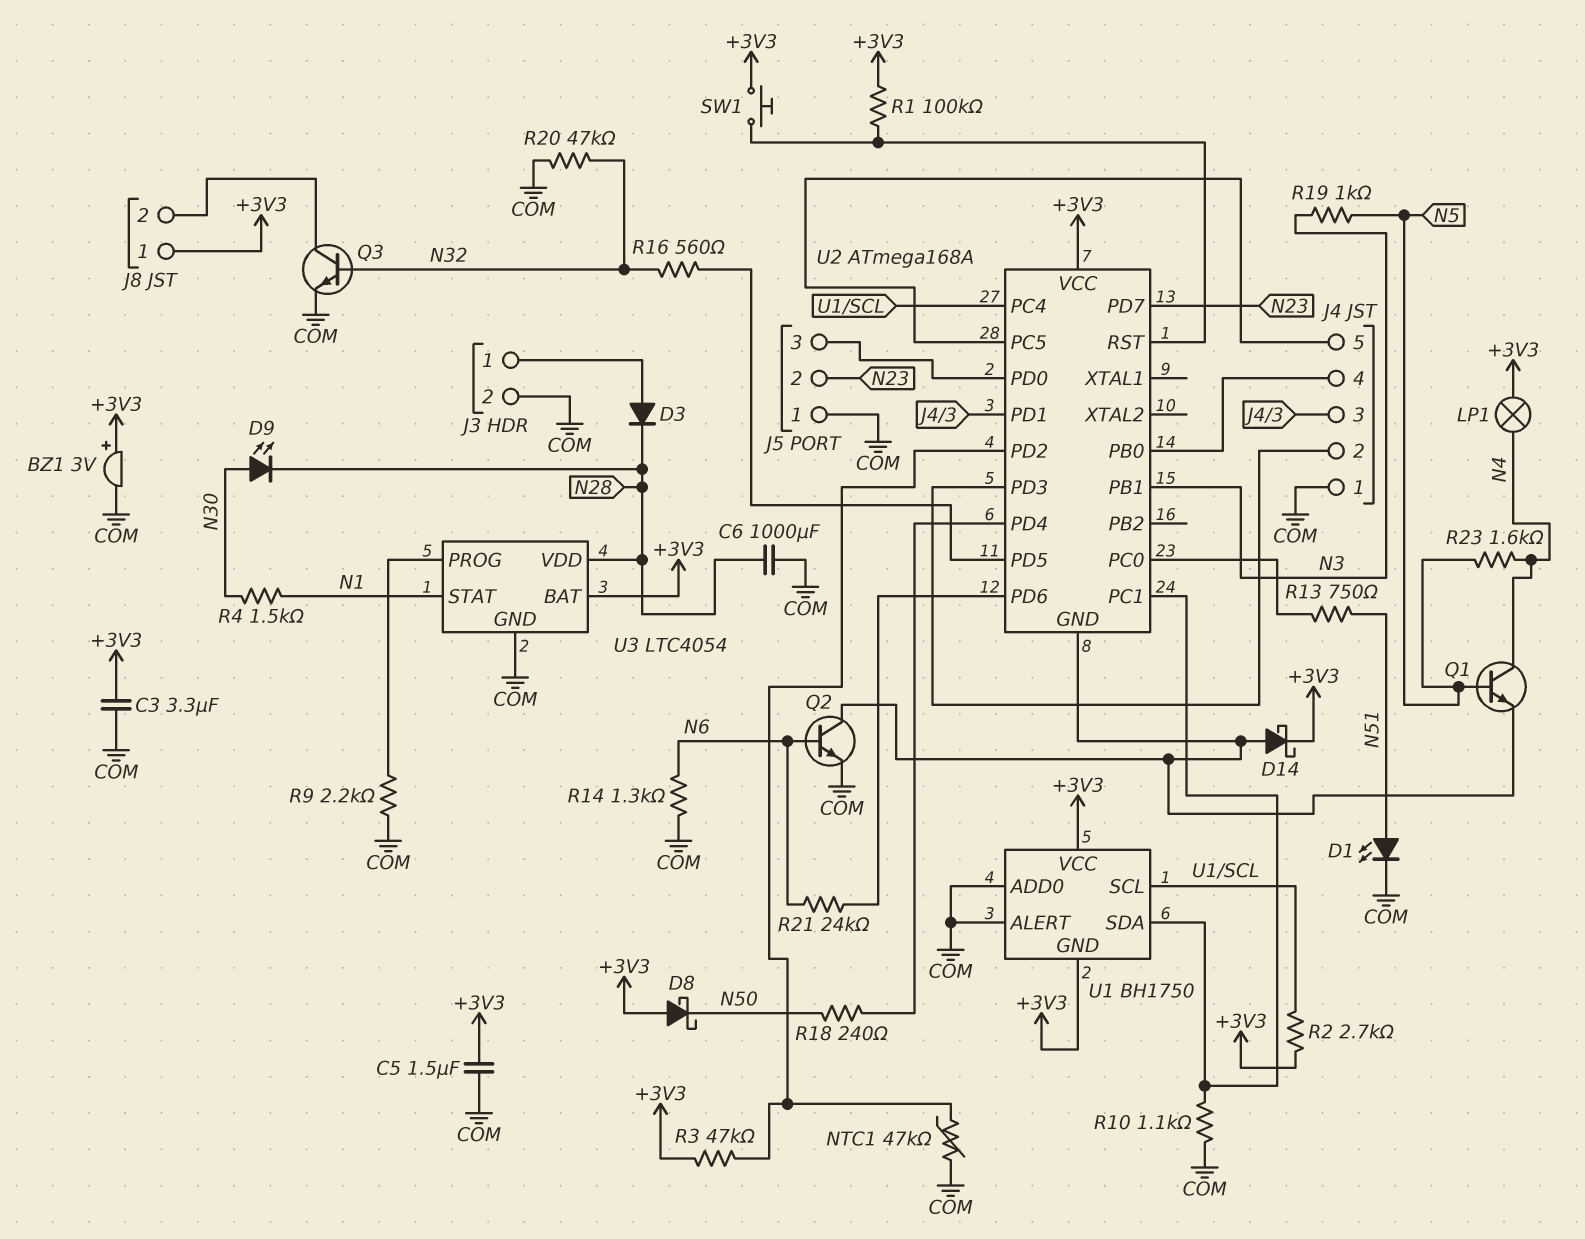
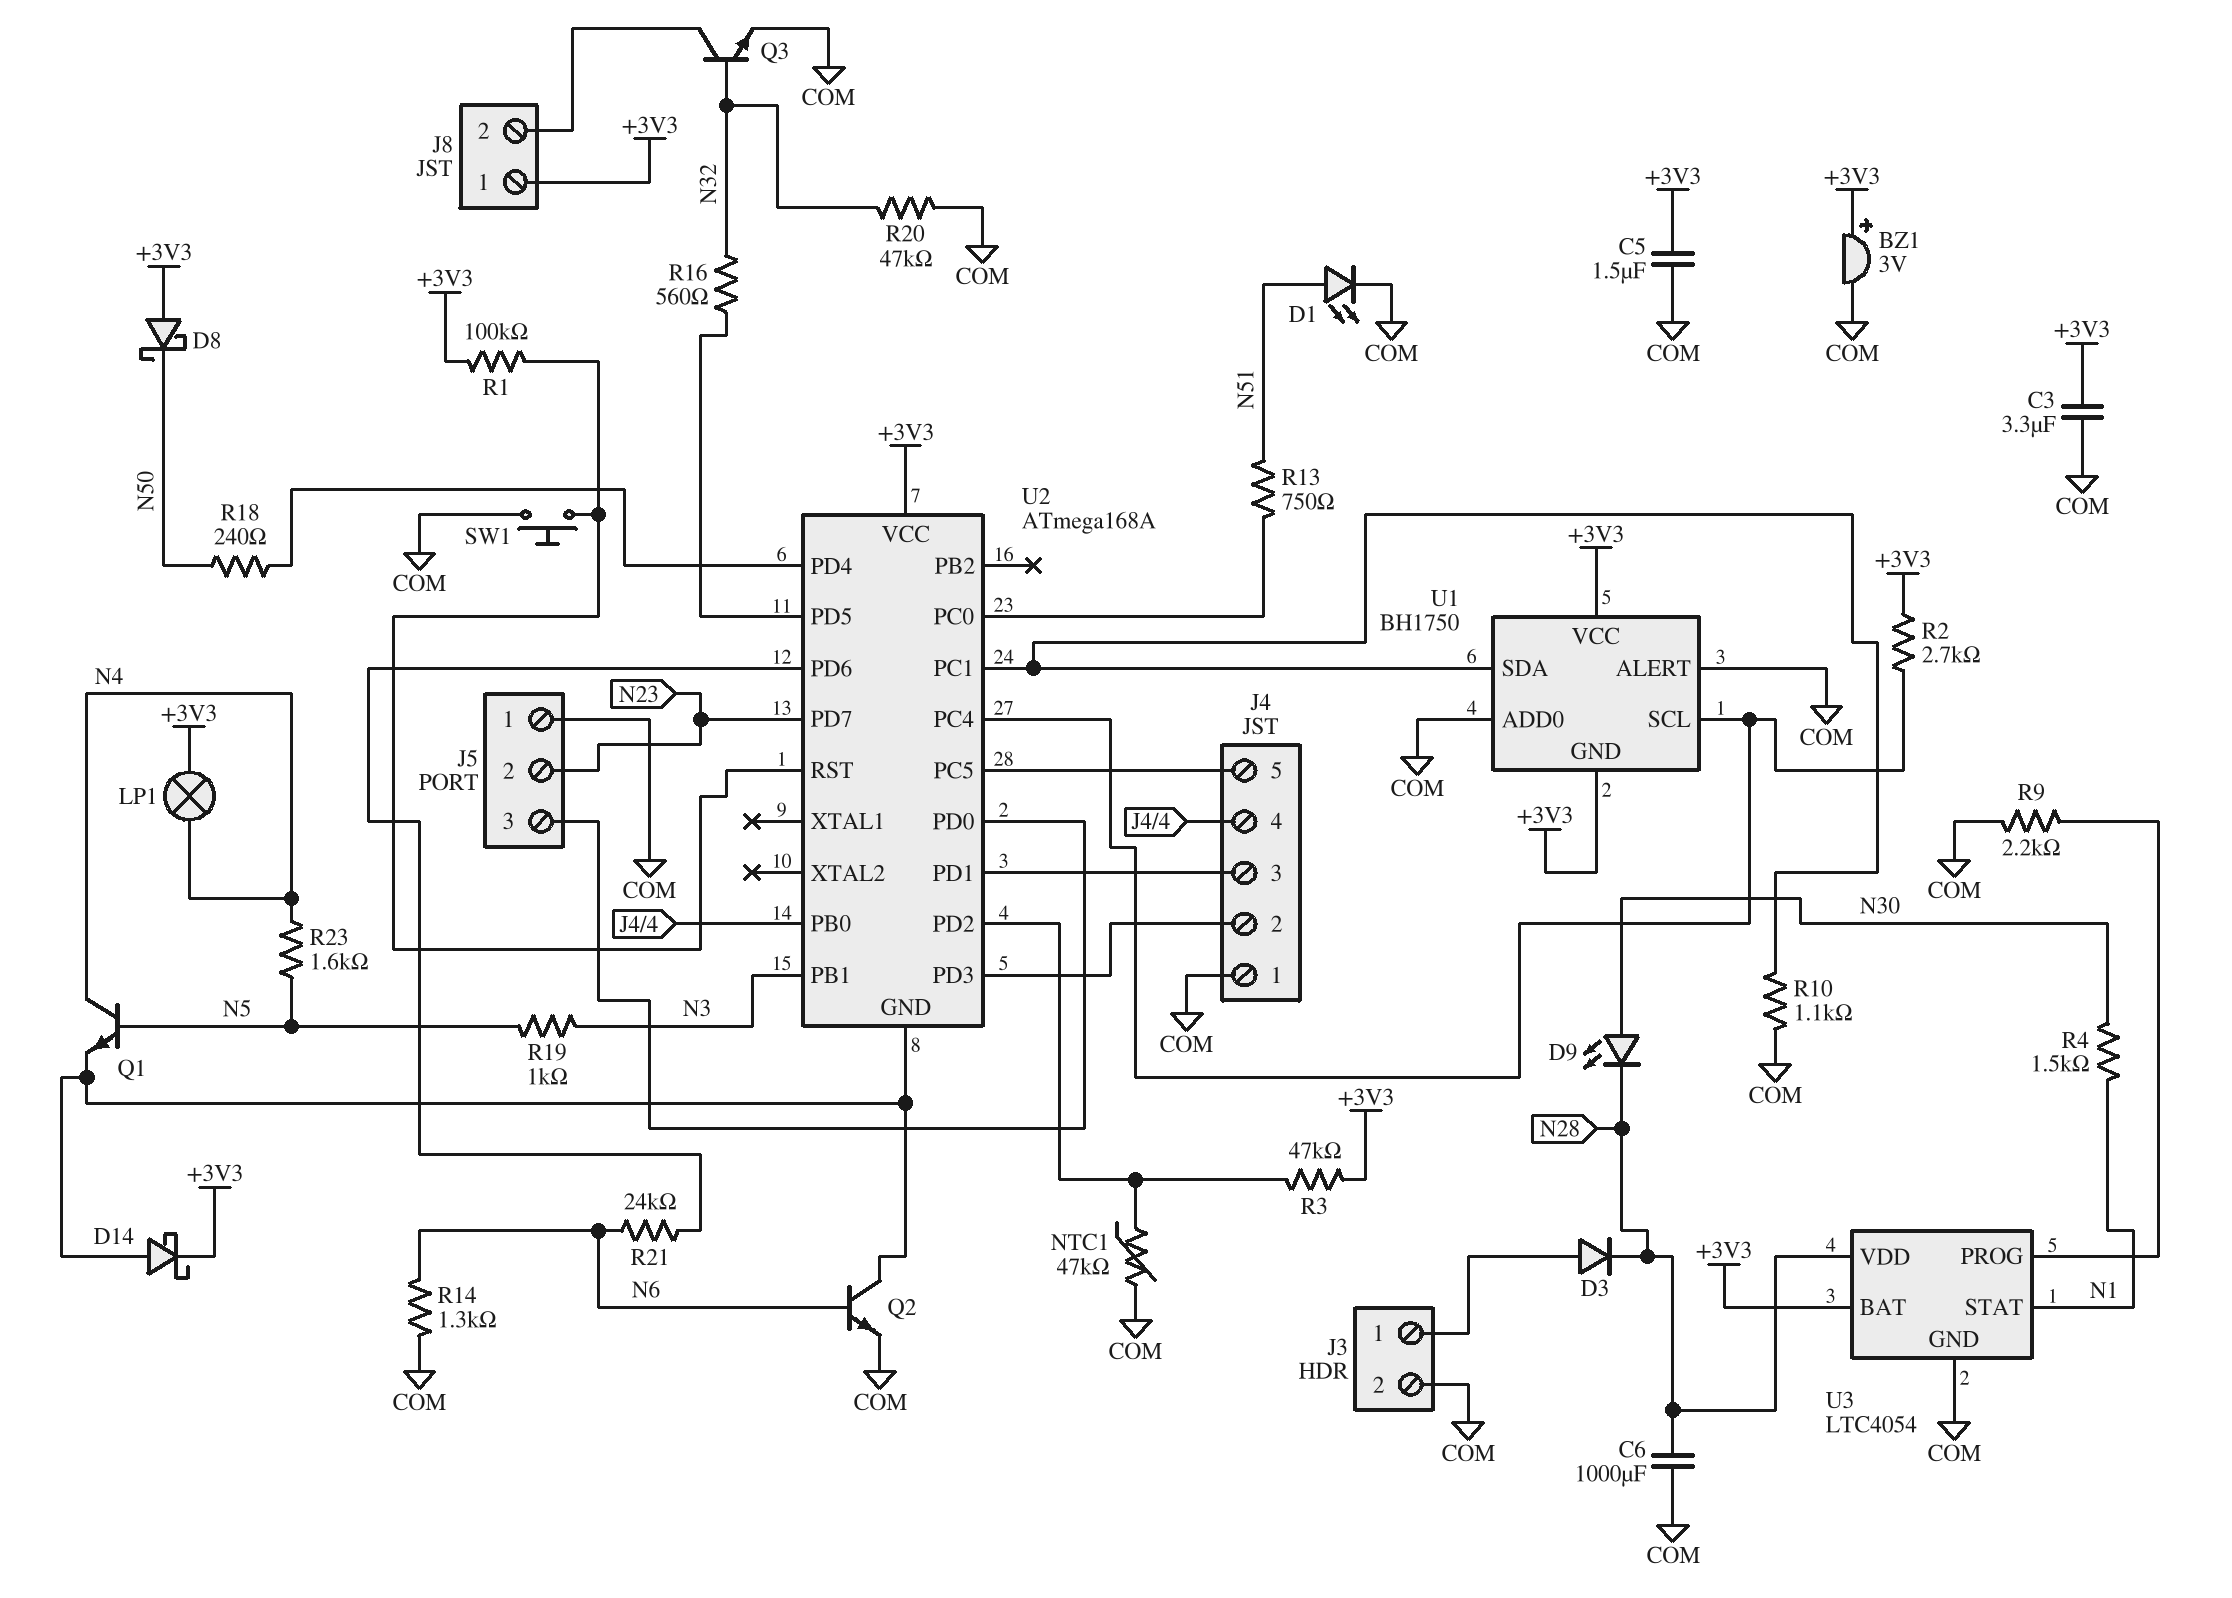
SW1: button (+3V3, U2/RST) -> button (COM, U2/RST)

